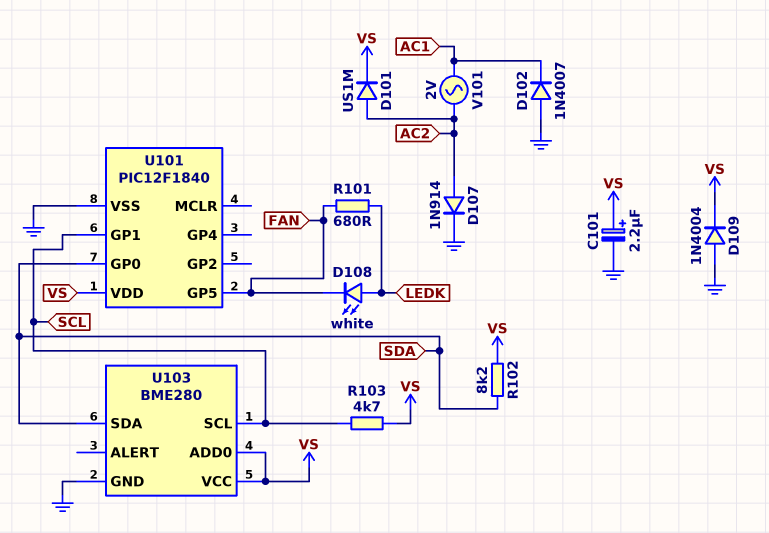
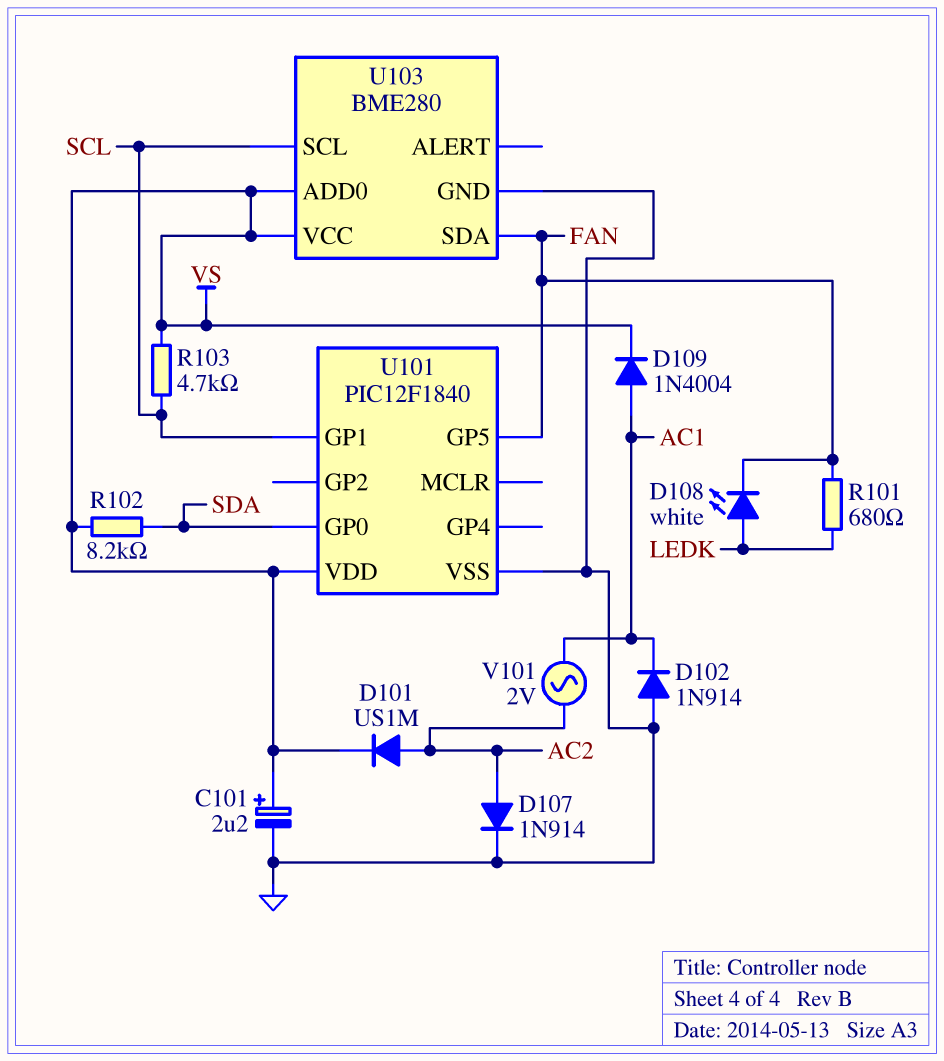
D102: diode 1N4007 (A GND, K AC1) -> diode 1N914 (A GND, K AC1)
D109: diode 1N4004 (A GND, K VS) -> diode 1N4004 (A AC1, K VS)
U103 pin SDA: SDA -> FAN

